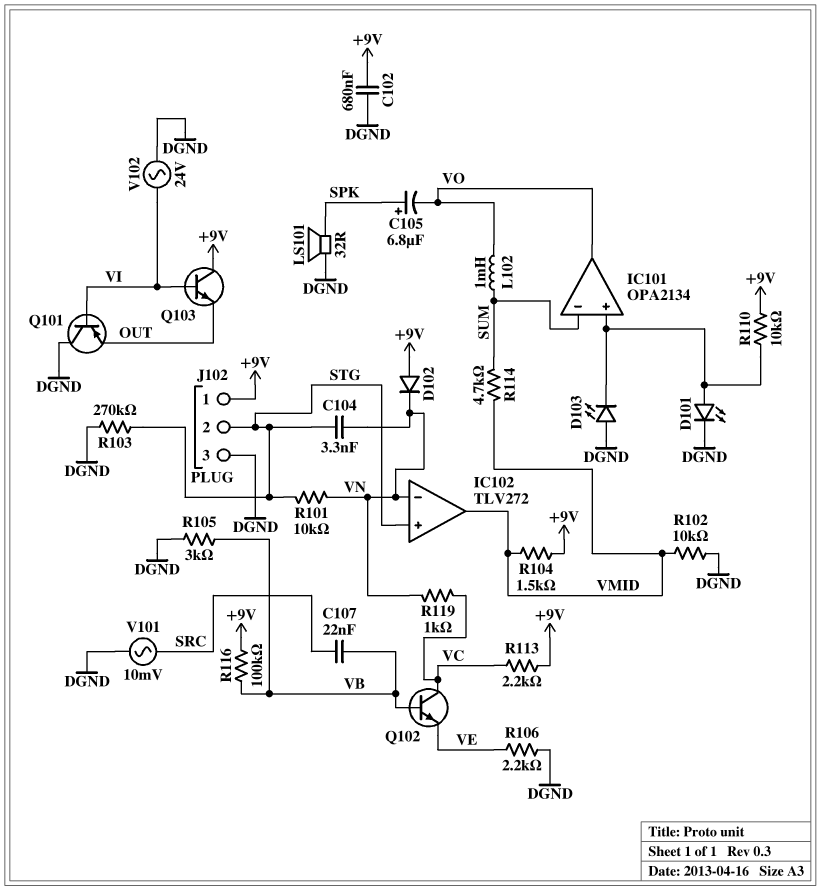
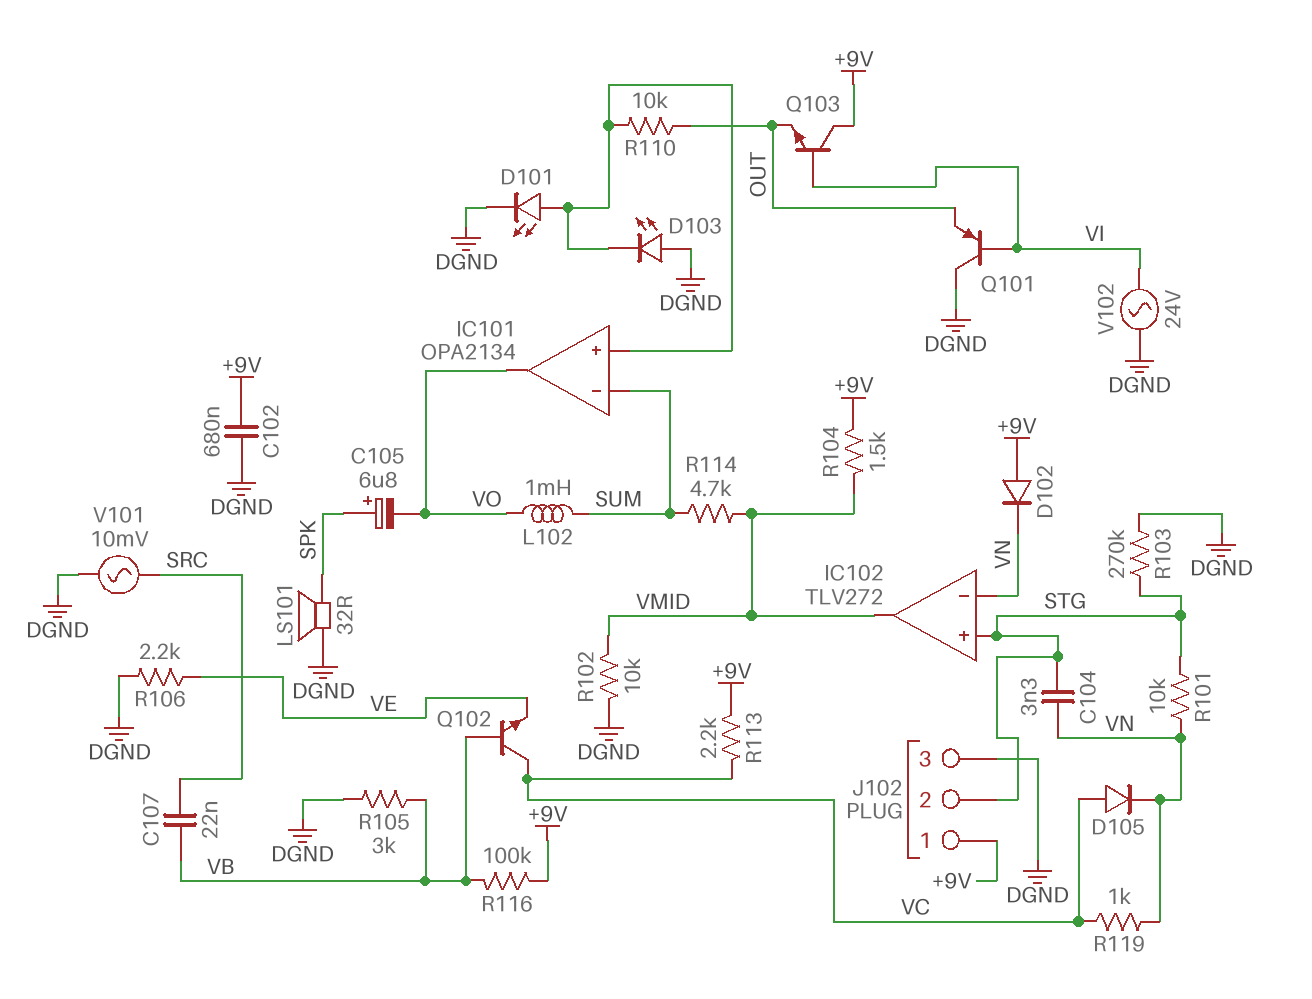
D105: none -> diode (A VC, K VN)
R110: 10k (+9V, IC101/in+) -> 10k (IC101/in+, OUT)

